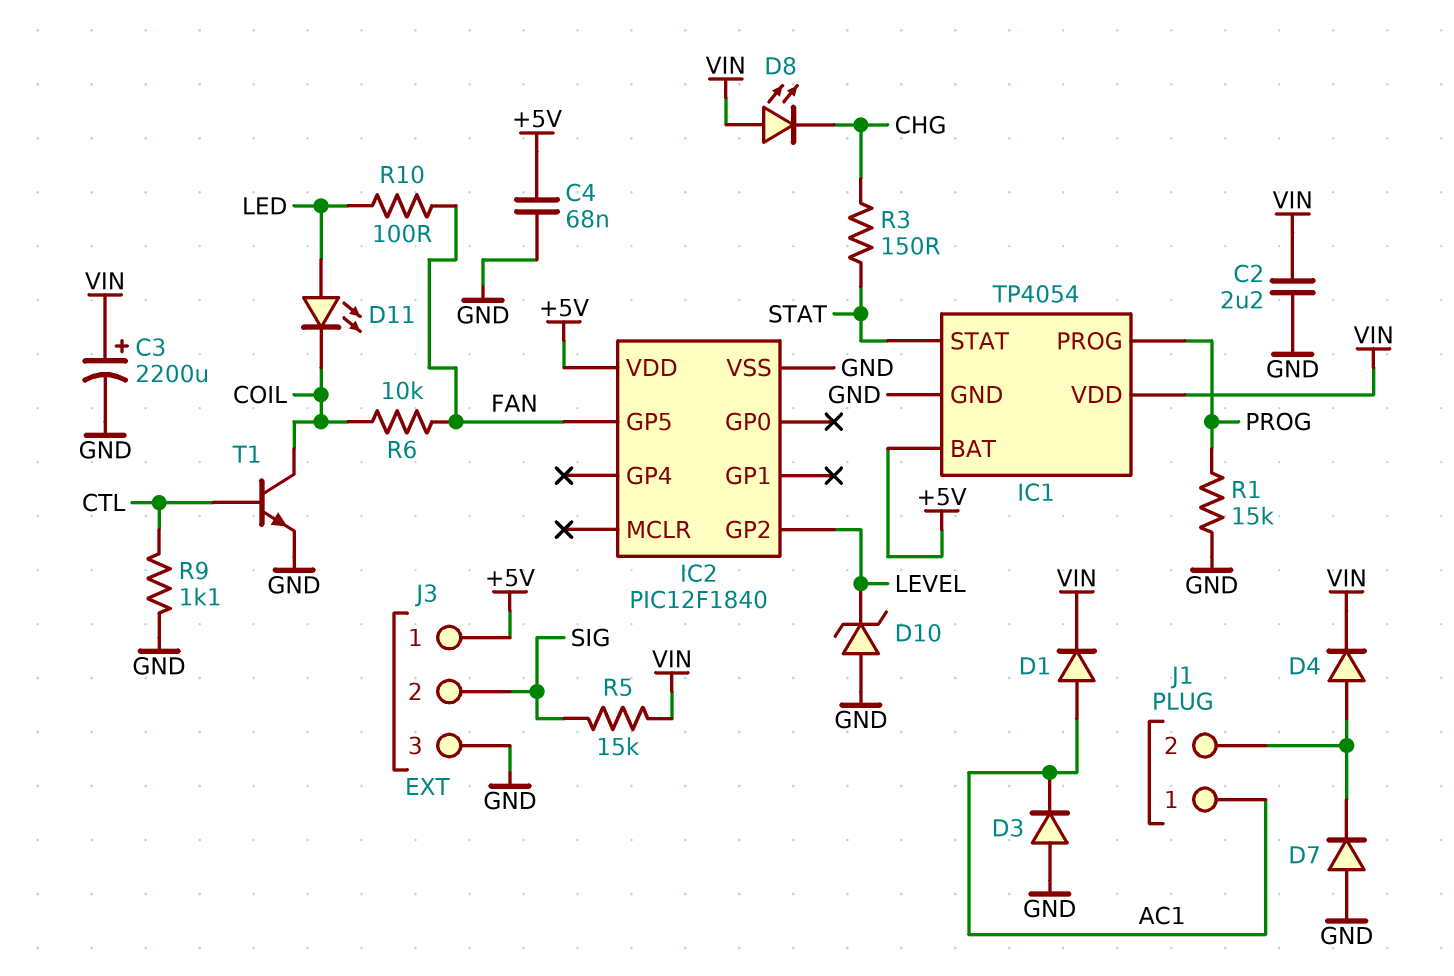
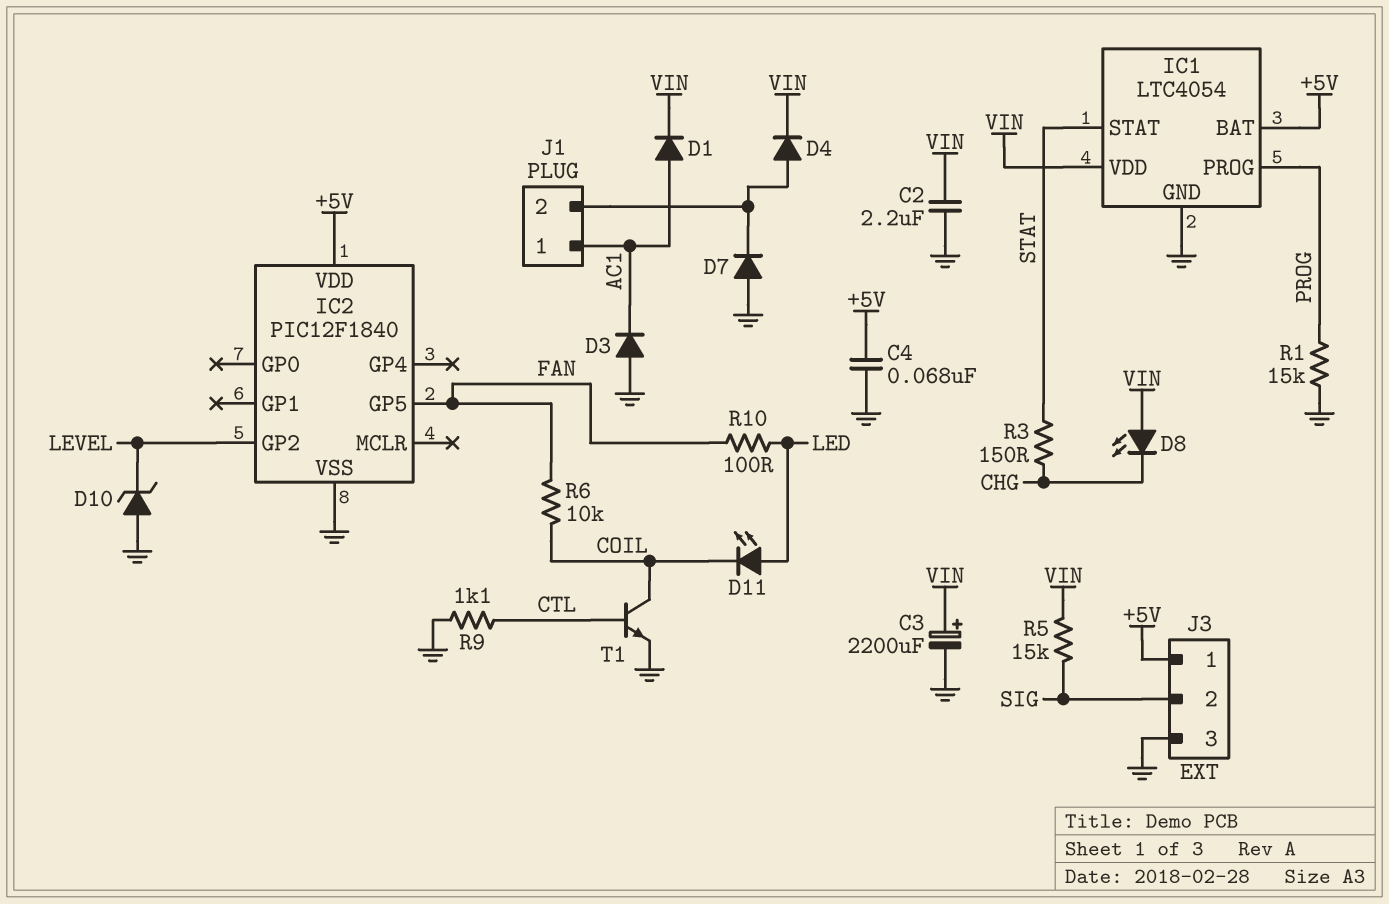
IC1: TP4054 -> LTC4054

